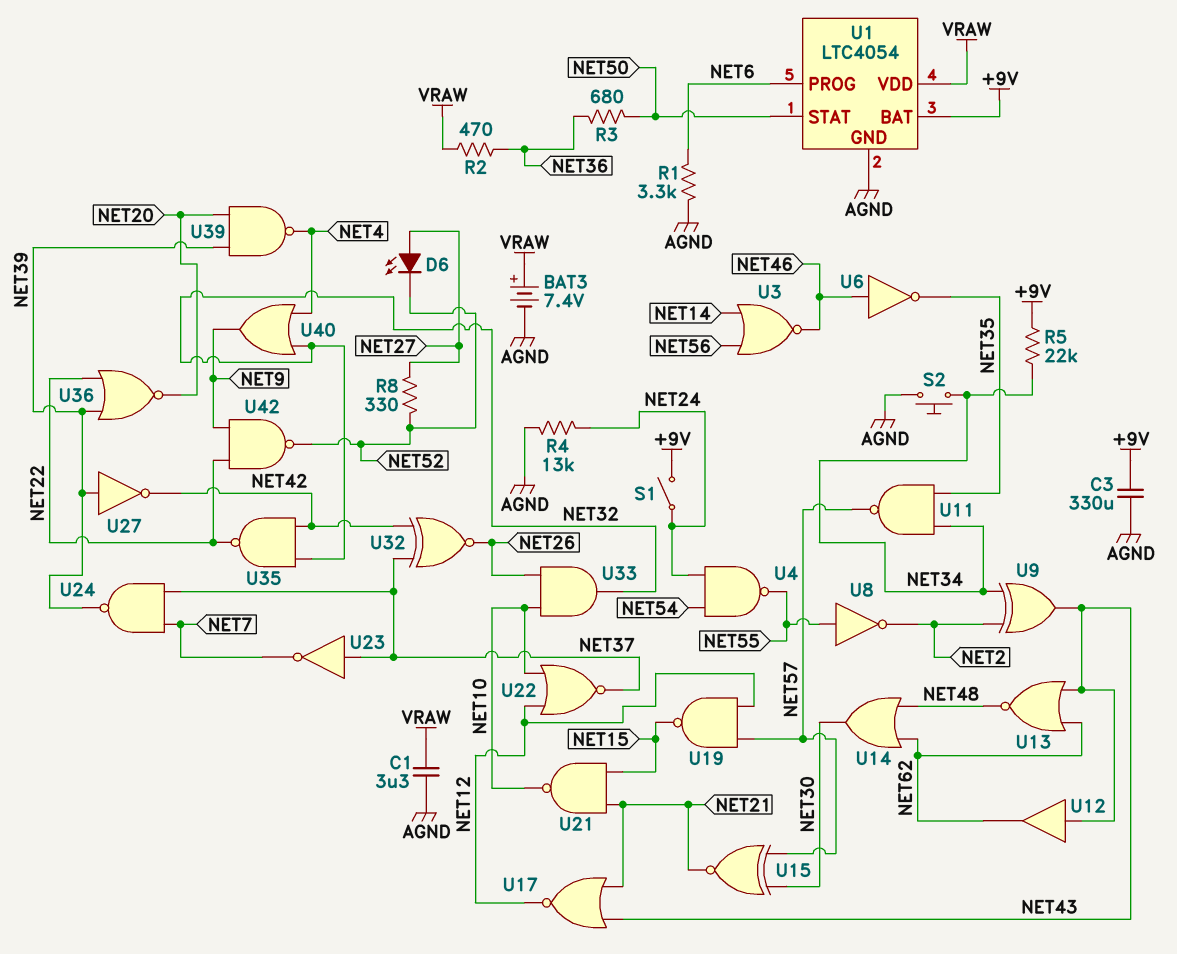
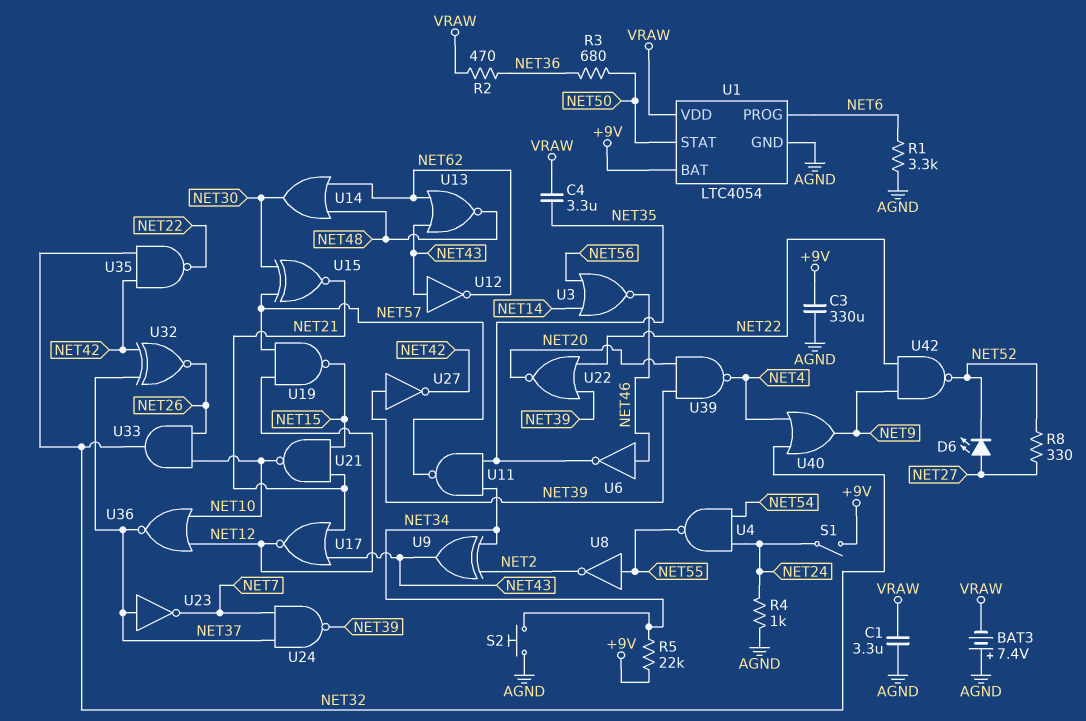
BAT3: 7.4V (plus VRAW, minus AGND) -> 7.4V (plus AGND, minus VRAW)
C4: none -> 3.3uF (NET35, VRAW)
R4: 13k (AGND, NET24) -> 1k (AGND, NET24)
U12: buffer (in NET43, out NET62) -> NOT (in NET43, out NET62)
U22: NOR (in NET10, in NET12, out NET37) -> NOR (in NET22, in NET39, out NET20)
U36: NOR (in NET22, in NET39, out NET20) -> NOR (in NET10, in NET12, out NET37)

